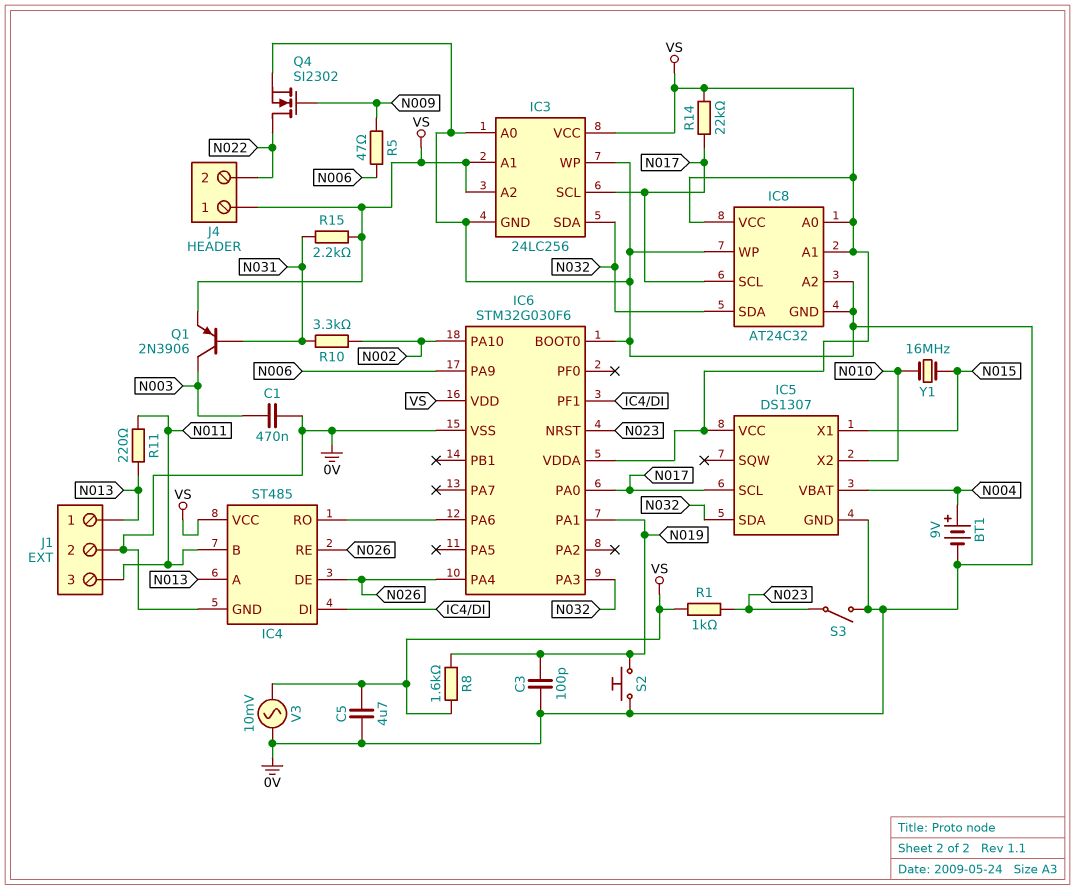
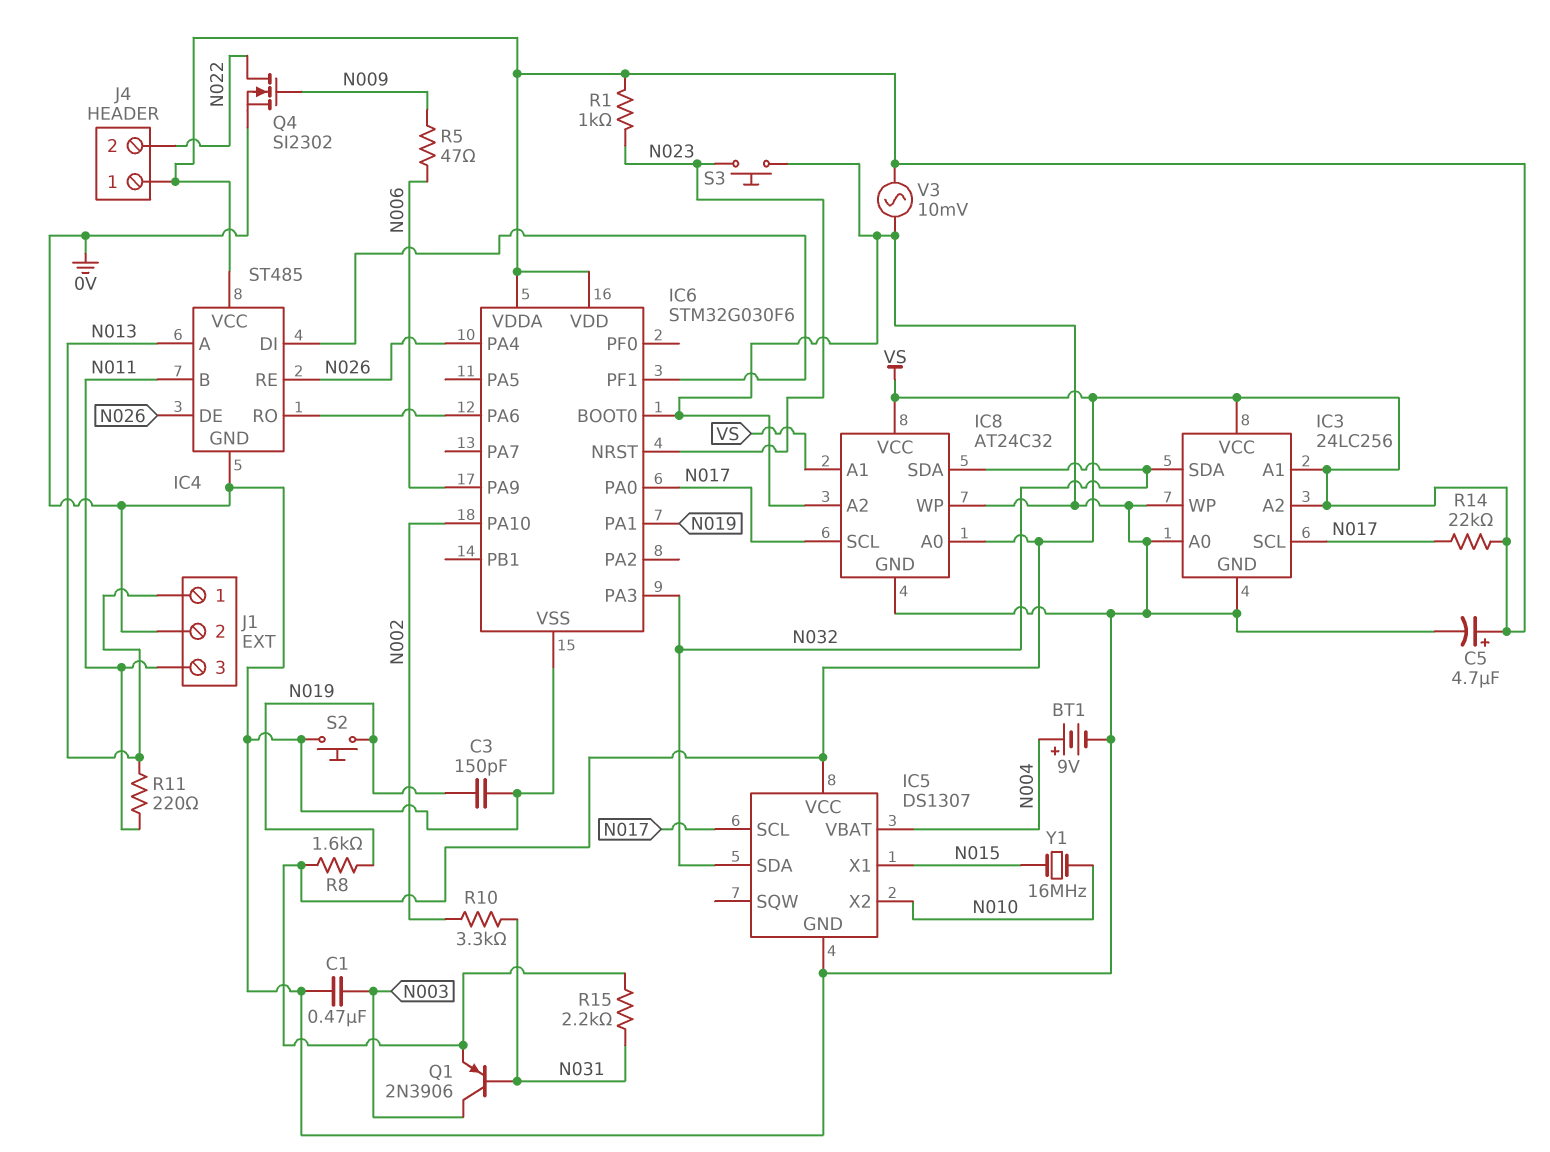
C3: 100pF (0V, N019) -> 150pF (0V, N019)
C5: 4.7uF (0V, VS) -> 4.7uF (plus VS, minus 0V)
S3: switch (0V, N023) -> button (0V, N023)

